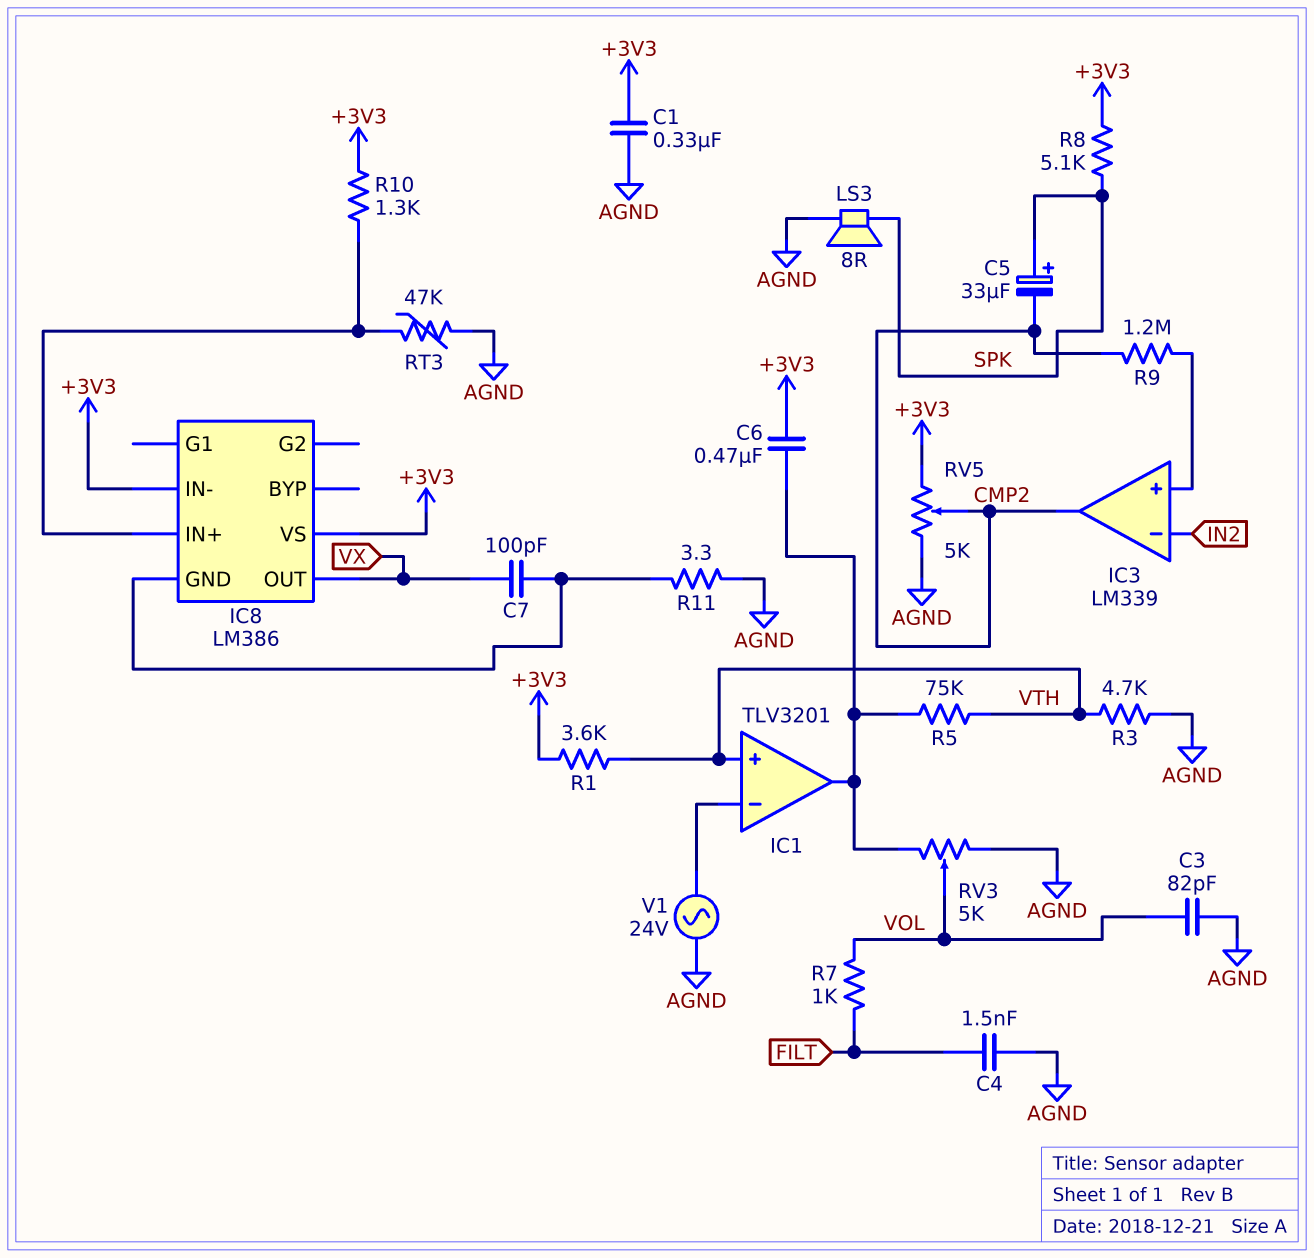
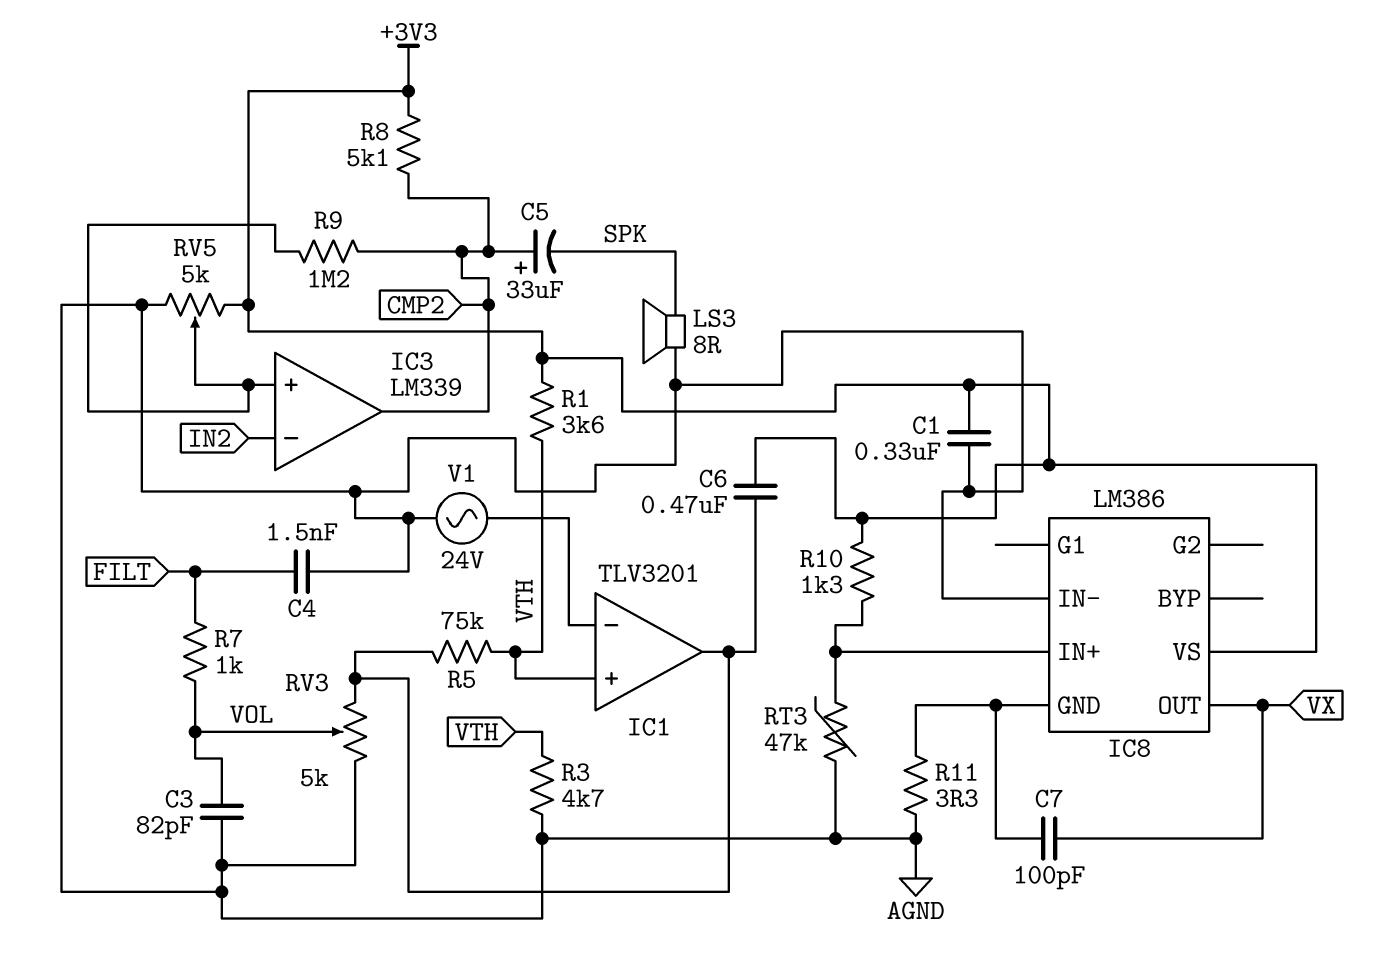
C5: 33uF (plus SPK, minus CMP2) -> 33uF (plus CMP2, minus SPK)
IC8 pin IN-: +3V3 -> AGND
R8: 5.1k (+3V3, SPK) -> 5.1k (+3V3, CMP2)
RV5: 5k (+3V3, AGND, wiper CMP2) -> 5k (+3V3, AGND, wiper IC3/in+)

